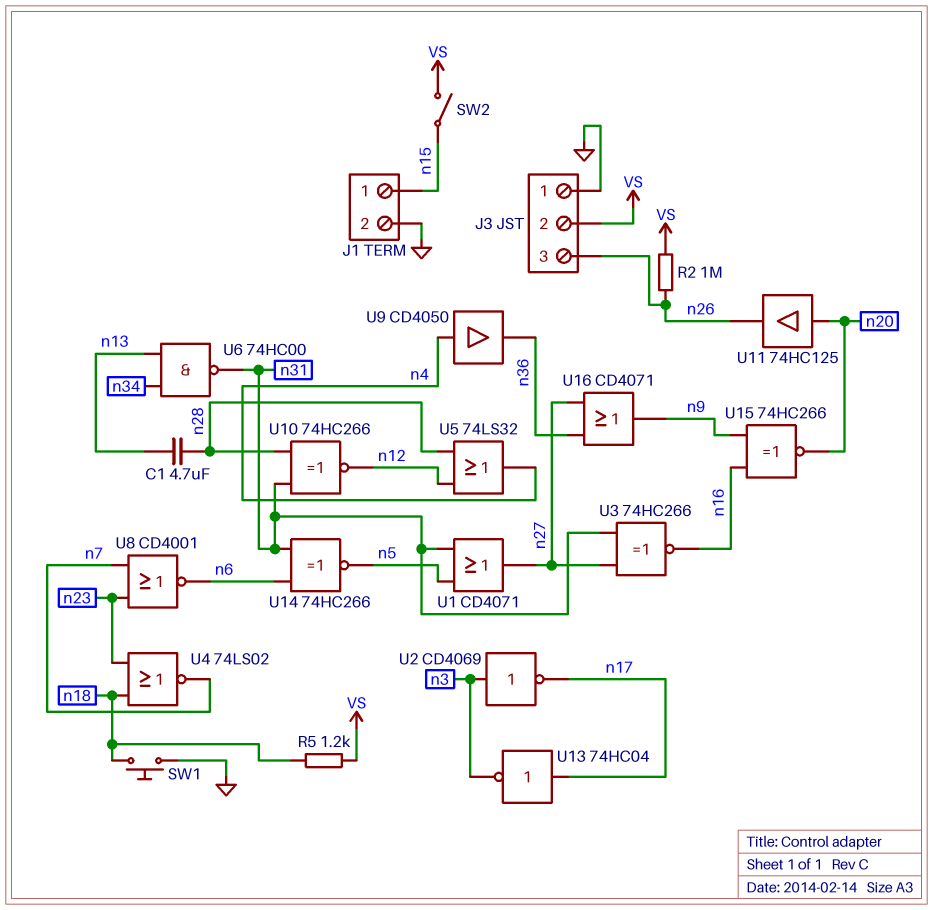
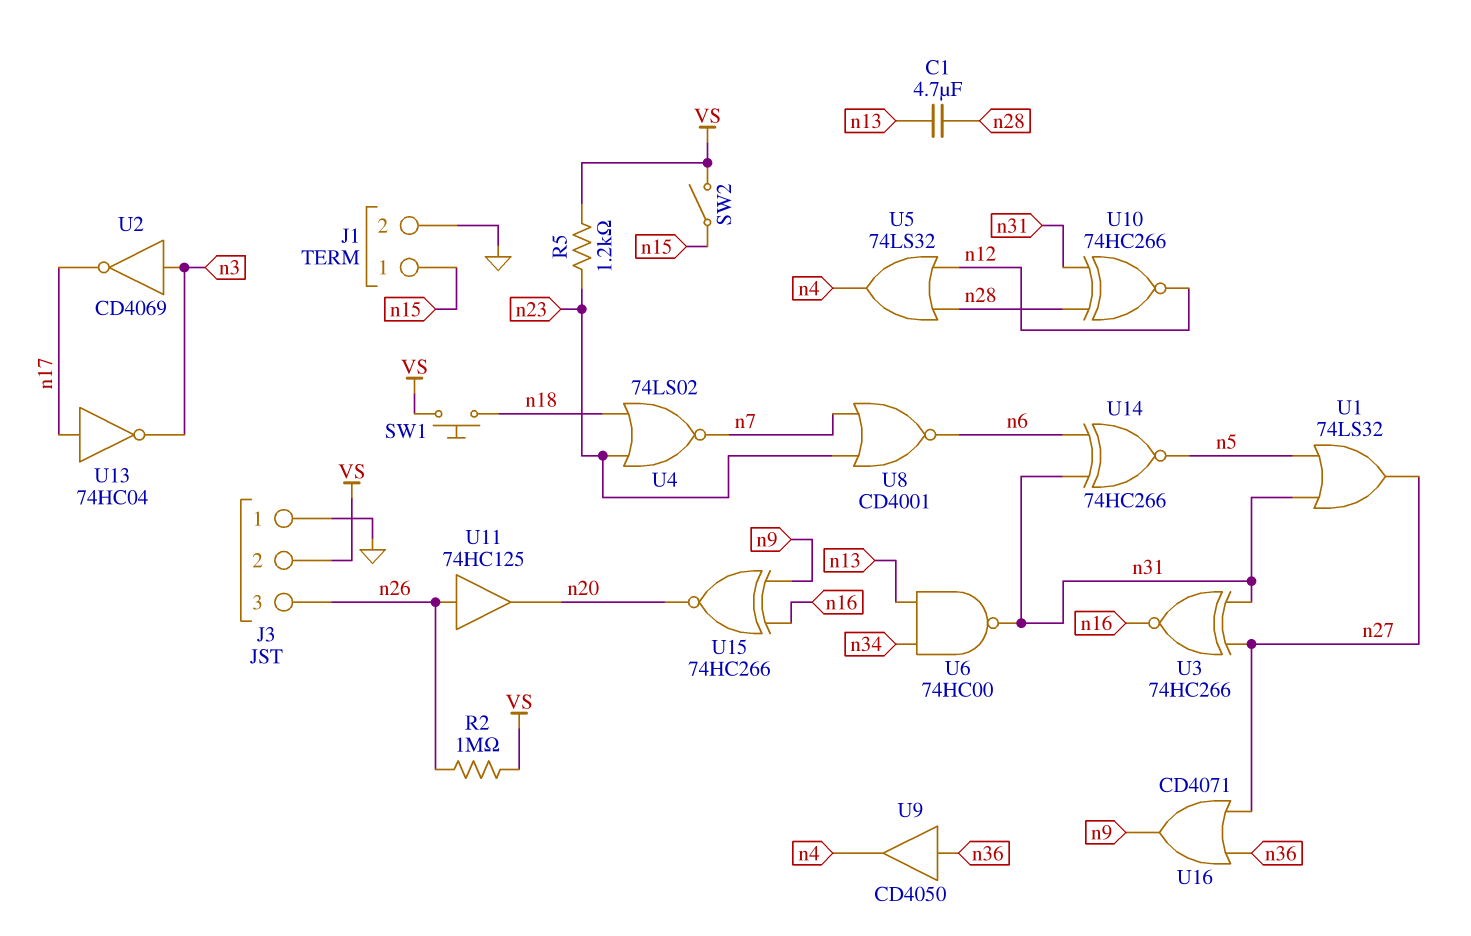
R5: 1.2k (VS, n18) -> 1.2k (VS, n23)
SW1: button (GND, n18) -> button (VS, n18)
U1: OR CD4071 (in n5, in n31, out n27) -> OR 74LS32 (in n5, in n31, out n27)
U9: buffer CD4050 (in n4, out n36) -> buffer CD4050 (in n36, out n4)
U11: buffer 74HC125 (in n20, out n26) -> buffer 74HC125 (in n26, out n20)

